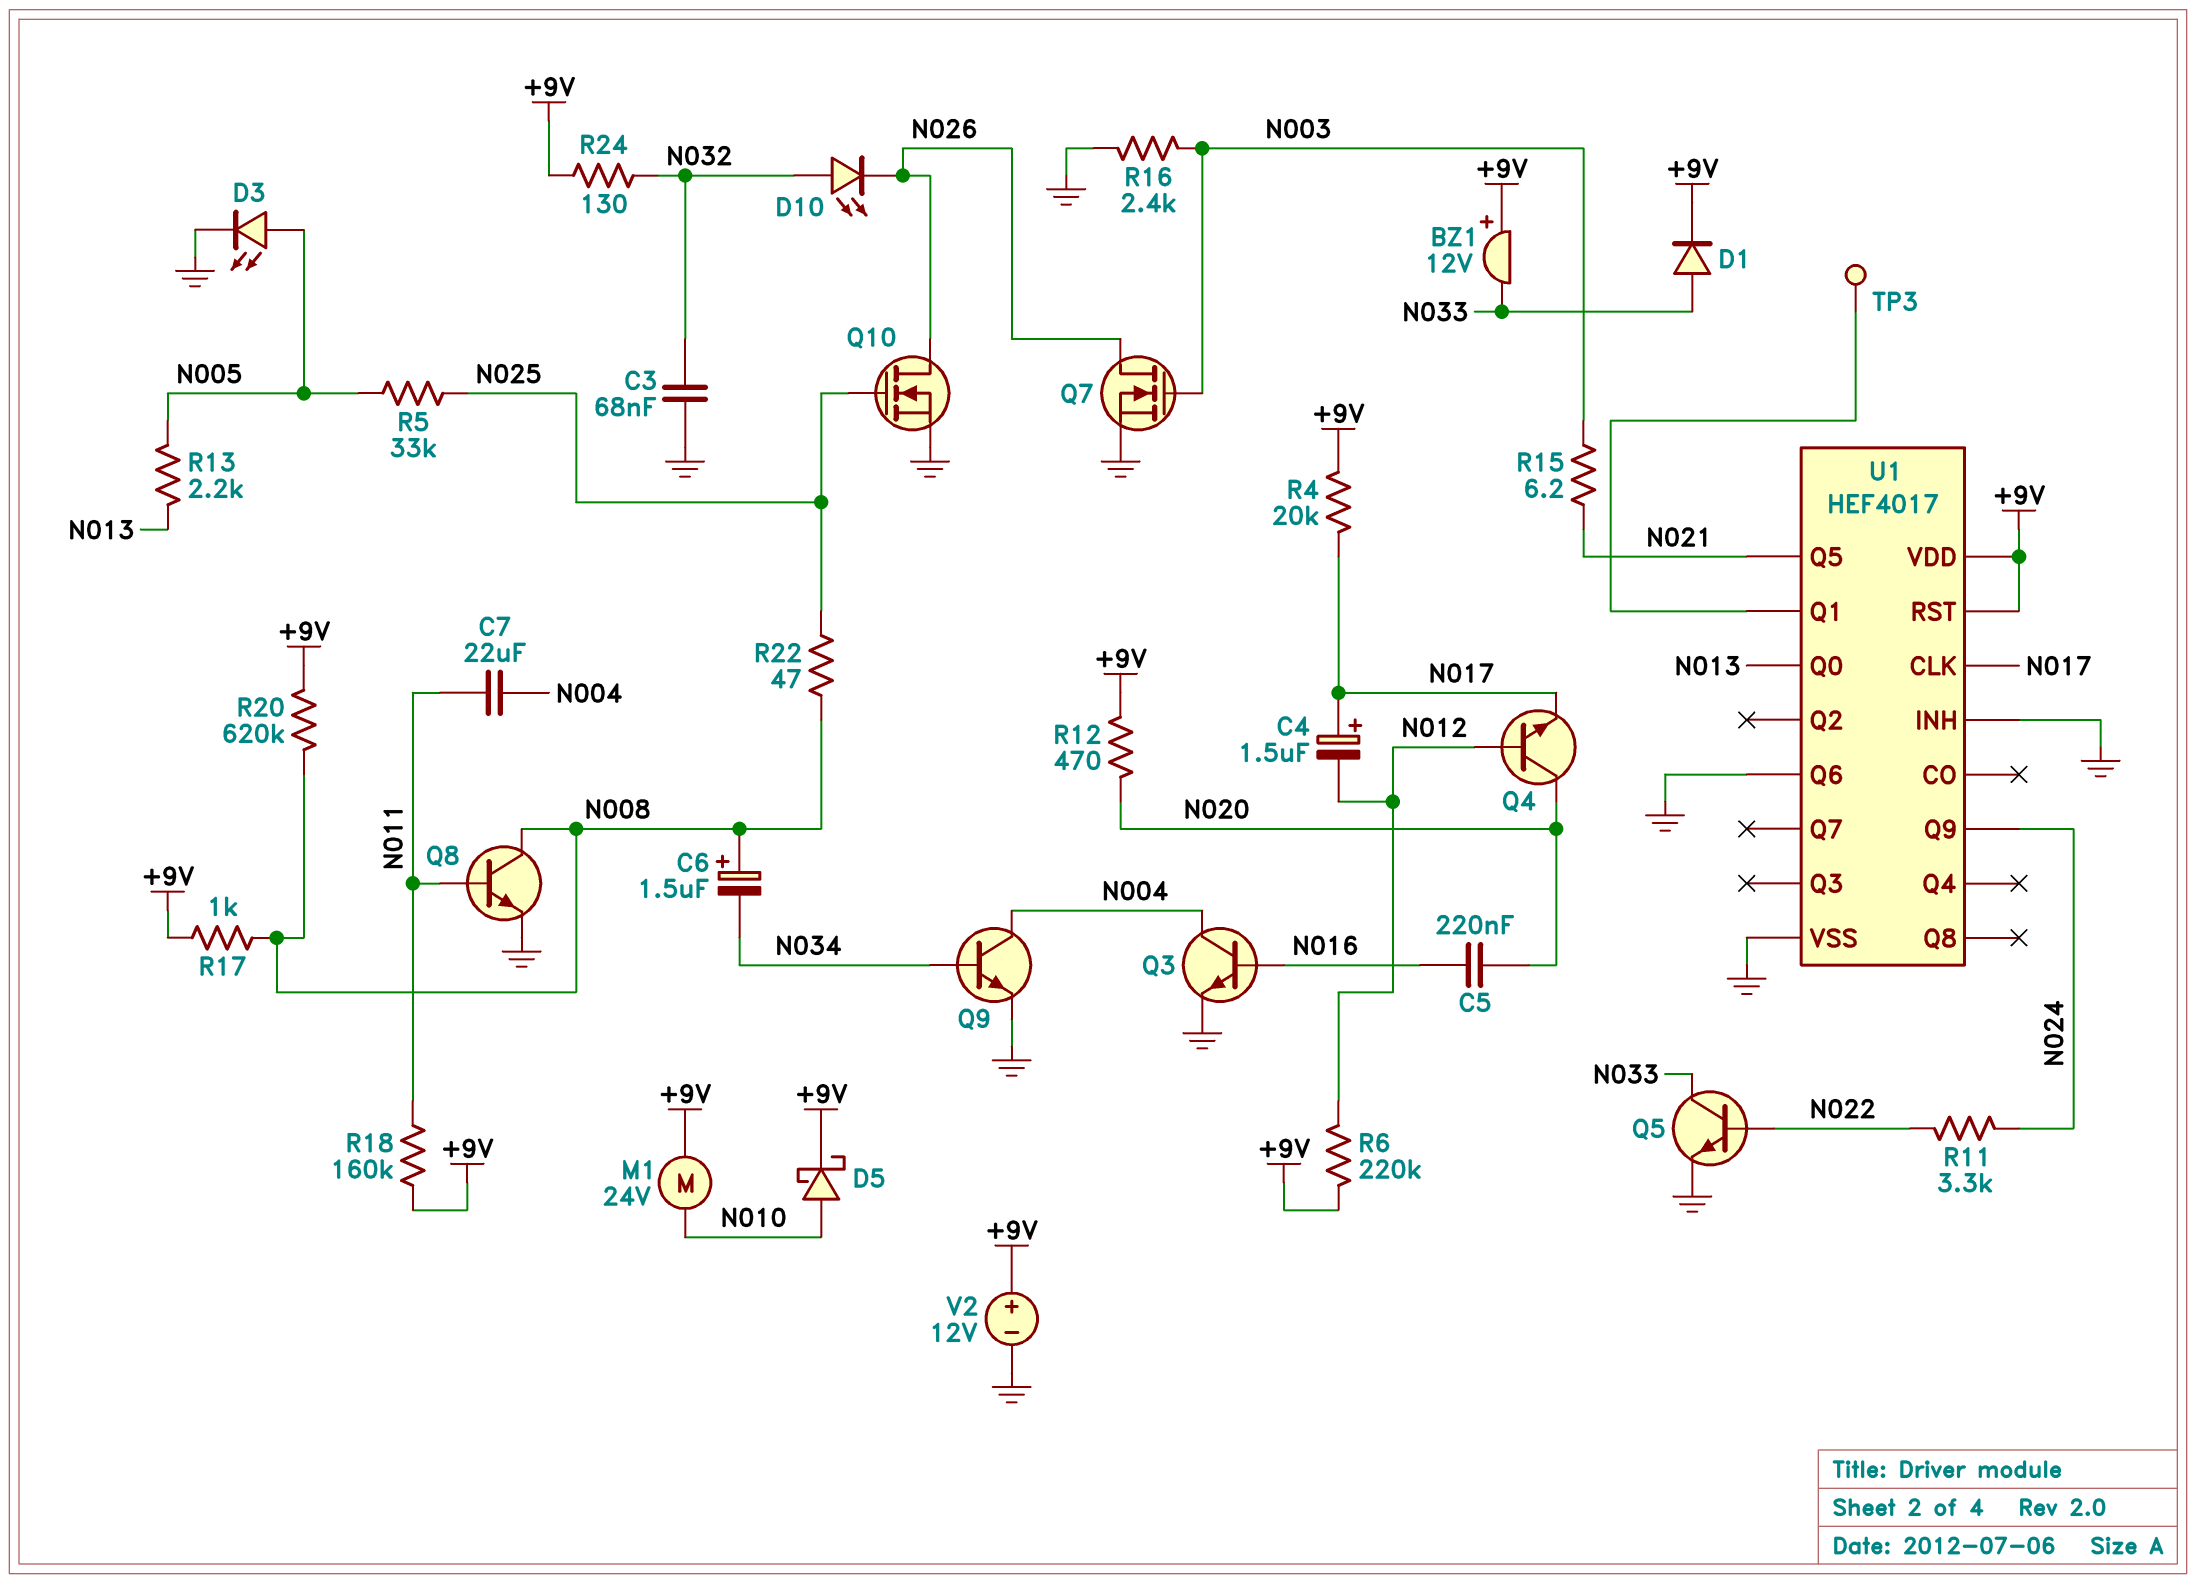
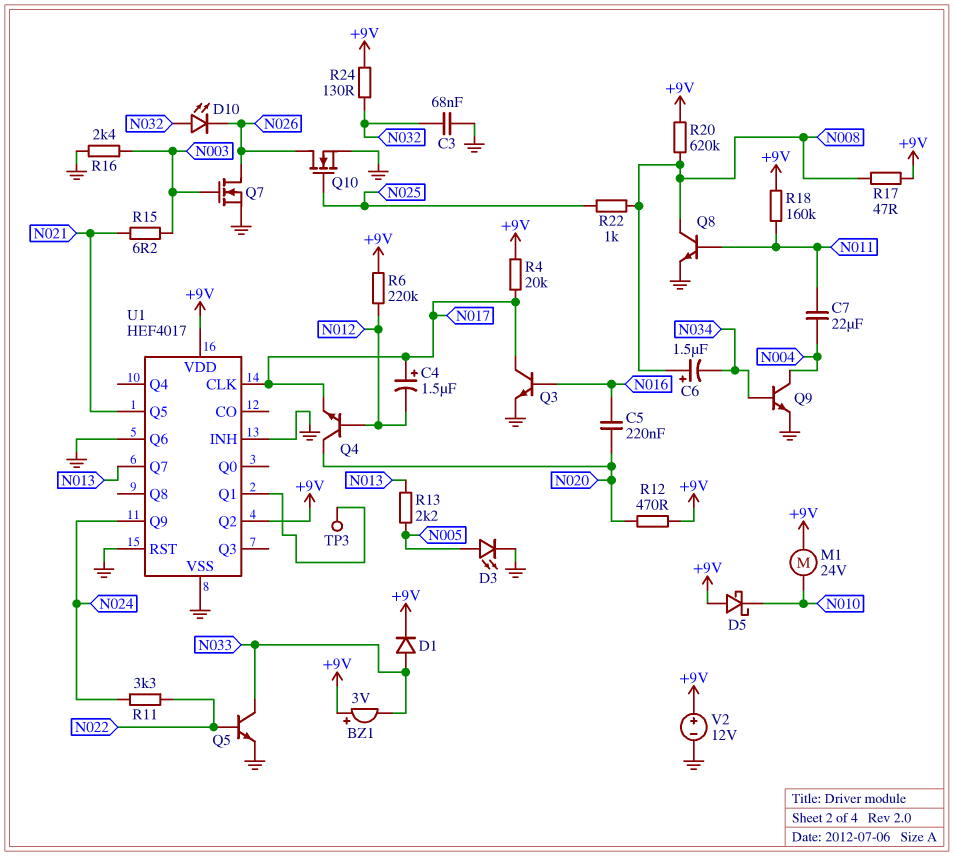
BZ1: buzzer 12V (plus +9V, minus N033) -> buzzer 3V (plus +9V, minus N033)
D5: schottky (A N010, K +9V) -> schottky (A +9V, K N010)
Q3: NPN (B N016, C N004, E GND) -> NPN (B N016, C N017, E GND)
R5: 33k (N005, N025) -> none
R17: 1k (+9V, N008) -> 47 (+9V, N008)
R22: 47 (N008, N025) -> 1k (N008, N025)
U1 pin Q0: N013 -> none
U1 pin Q2: none -> +9V
U1 pin Q7: none -> N013
U1 pin RST: +9V -> GND

